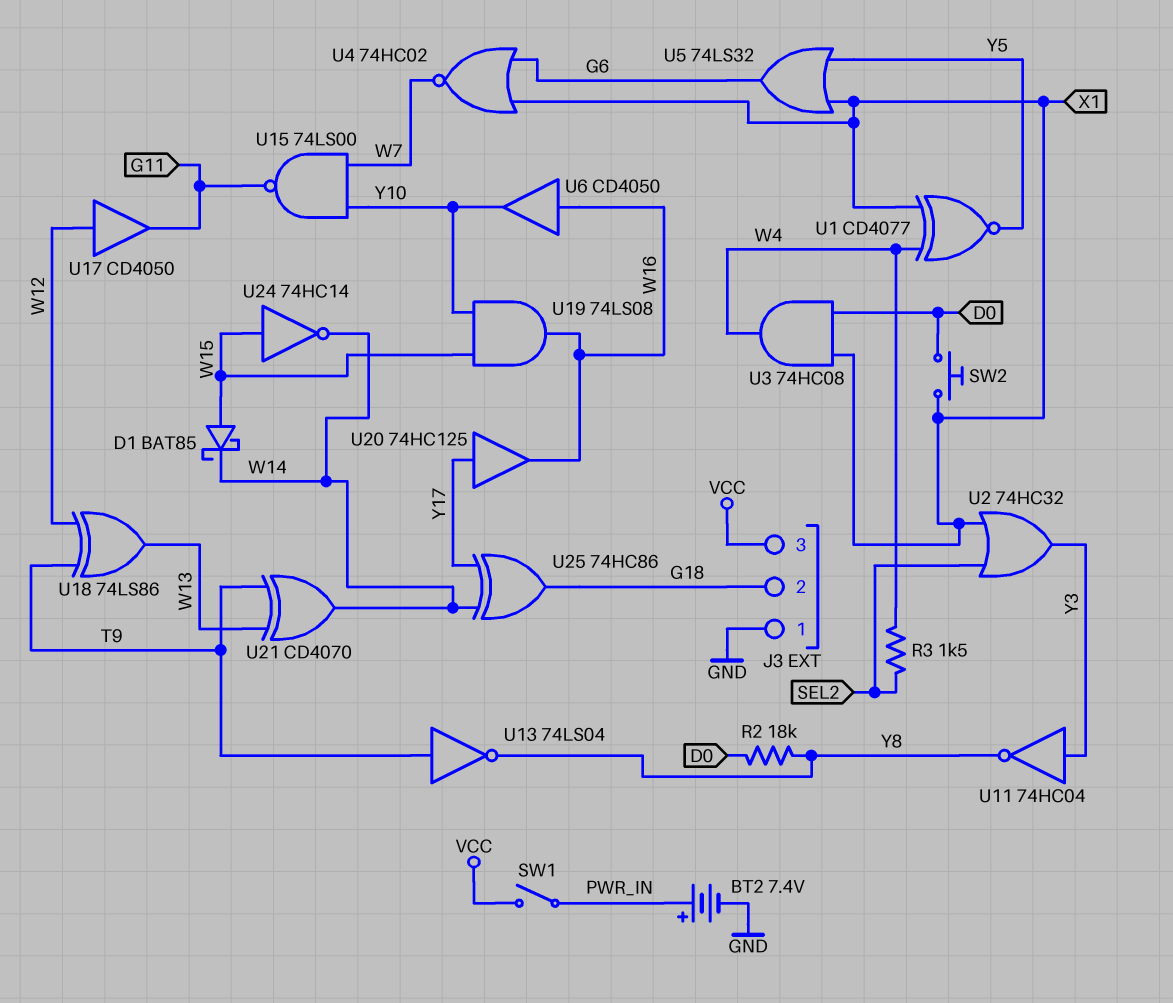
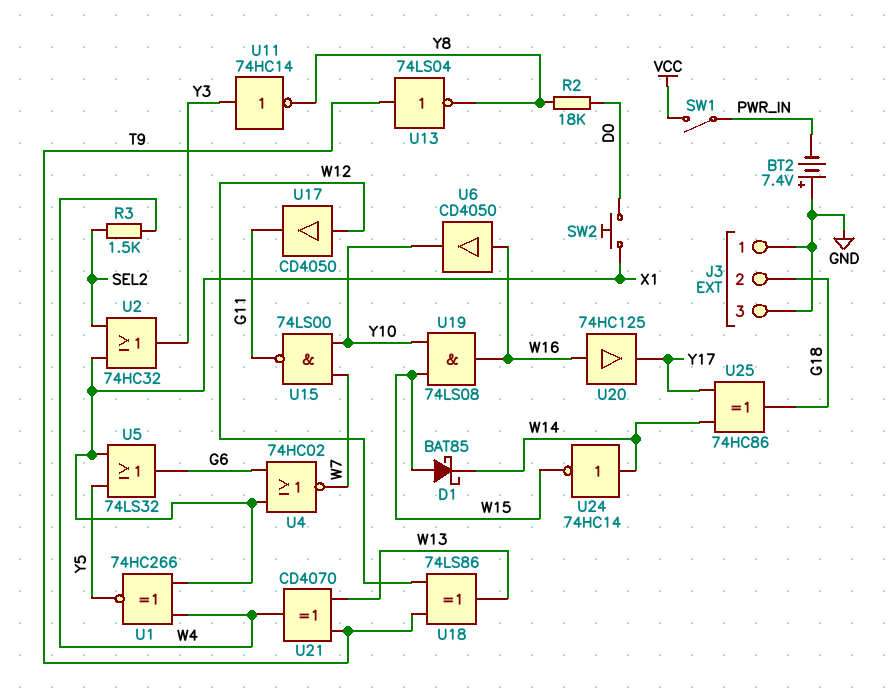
BT2: 7.4V (plus PWR_IN, minus GND) -> 7.4V (plus GND, minus PWR_IN)
J3 pin 3: VCC -> GND
U1: XNOR CD4077 (in W4, in X1, out Y5) -> XNOR 74HC266 (in W4, in X1, out Y5)
U3: AND 74HC08 (in D0, in X1, out W4) -> none
U11: NOT 74HC04 (in Y3, out Y8) -> NOT 74HC14 (in Y3, out Y8)
U20: buffer 74HC125 (in Y17, out W16) -> buffer 74HC125 (in W16, out Y17)
U21: XOR CD4070 (in T9, in W13, out W14) -> XOR CD4070 (in T9, in W13, out W4)
U24: NOT 74HC14 (in W15, out W14) -> NOT 74HC14 (in W14, out W15)

